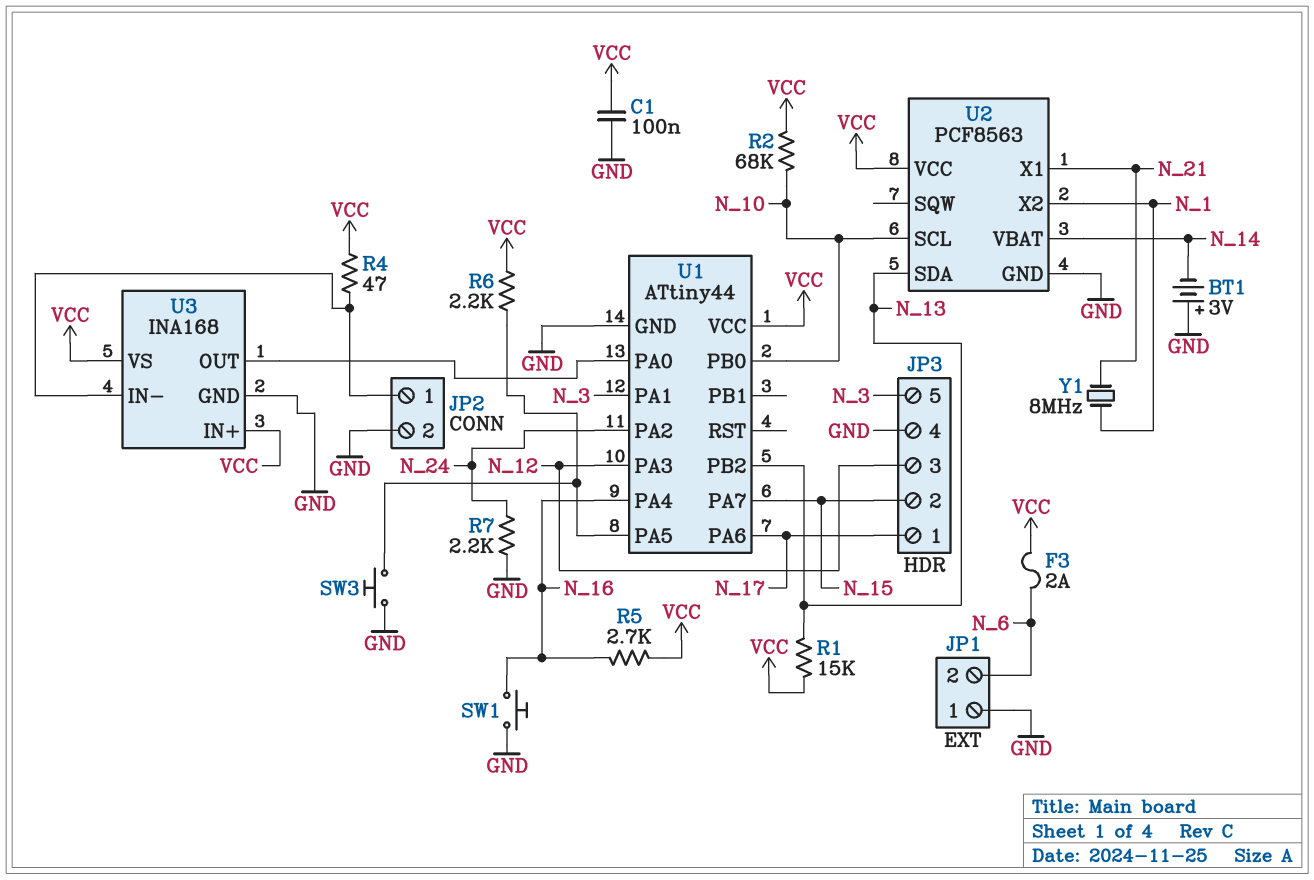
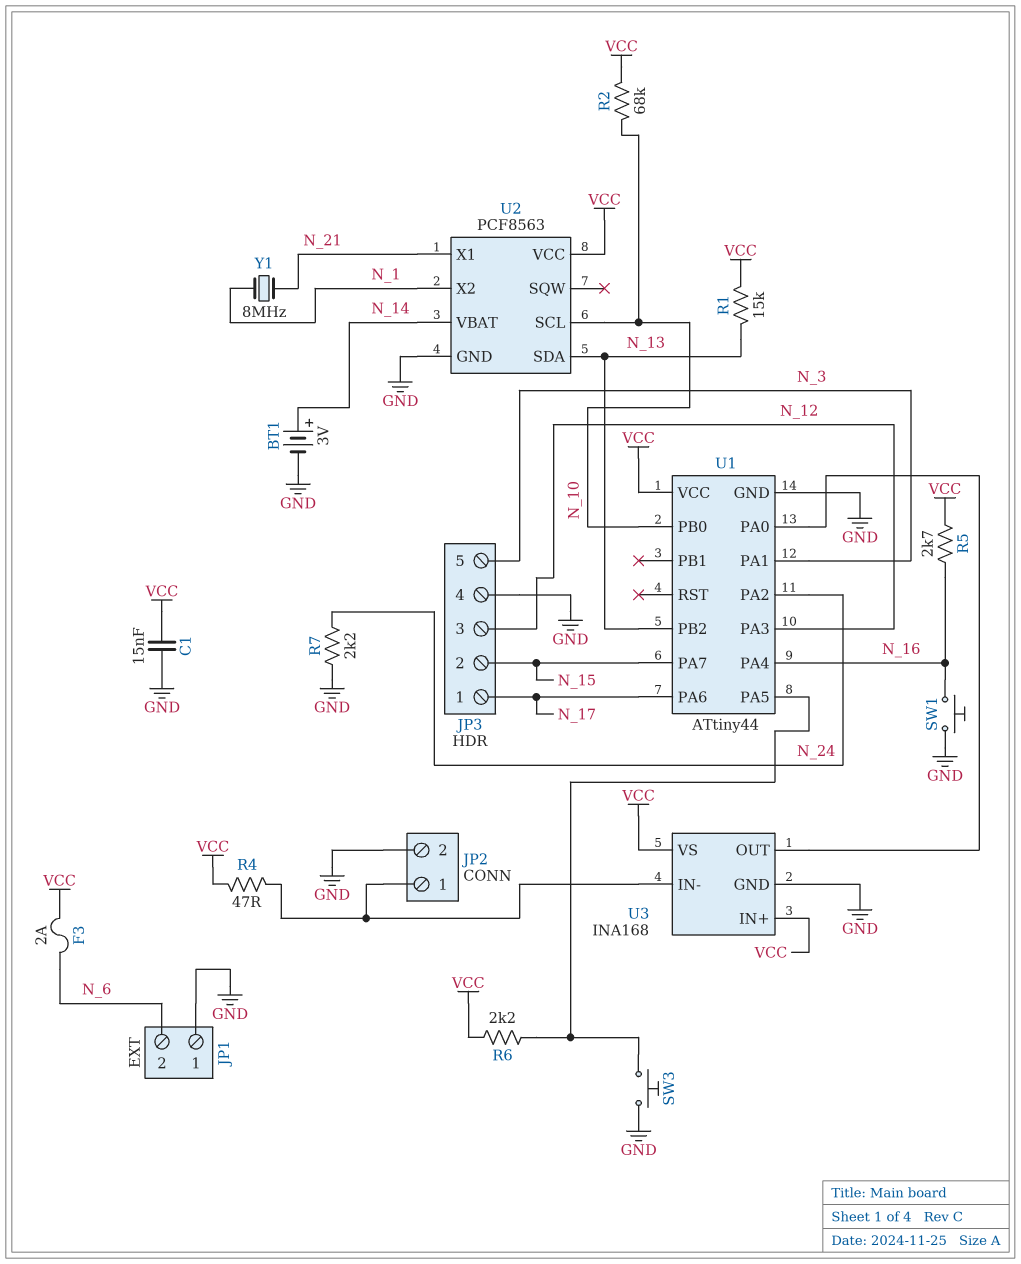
BT1: 3V (plus GND, minus N_14) -> 3V (plus N_14, minus GND)
C1: 100nF (GND, VCC) -> 15nF (GND, VCC)

